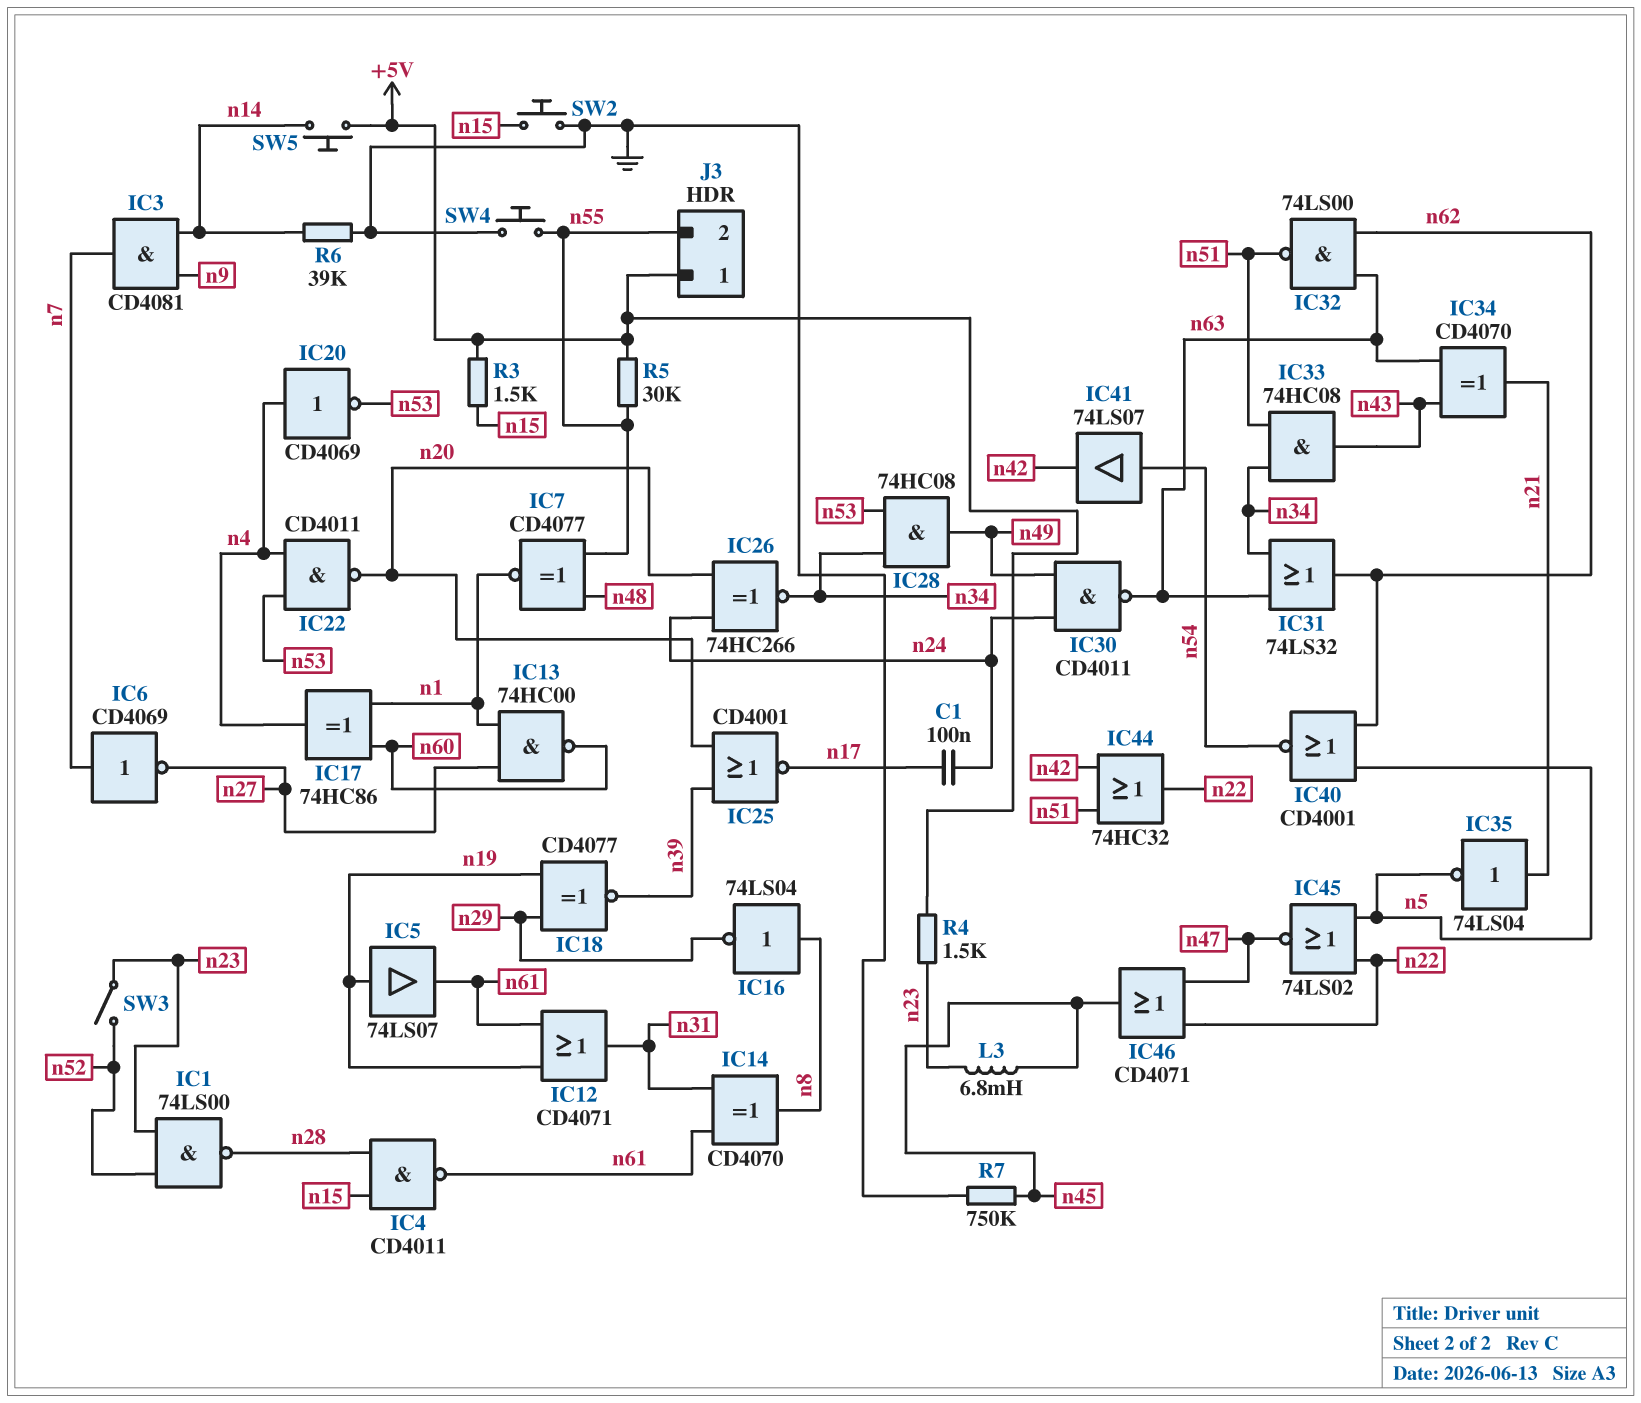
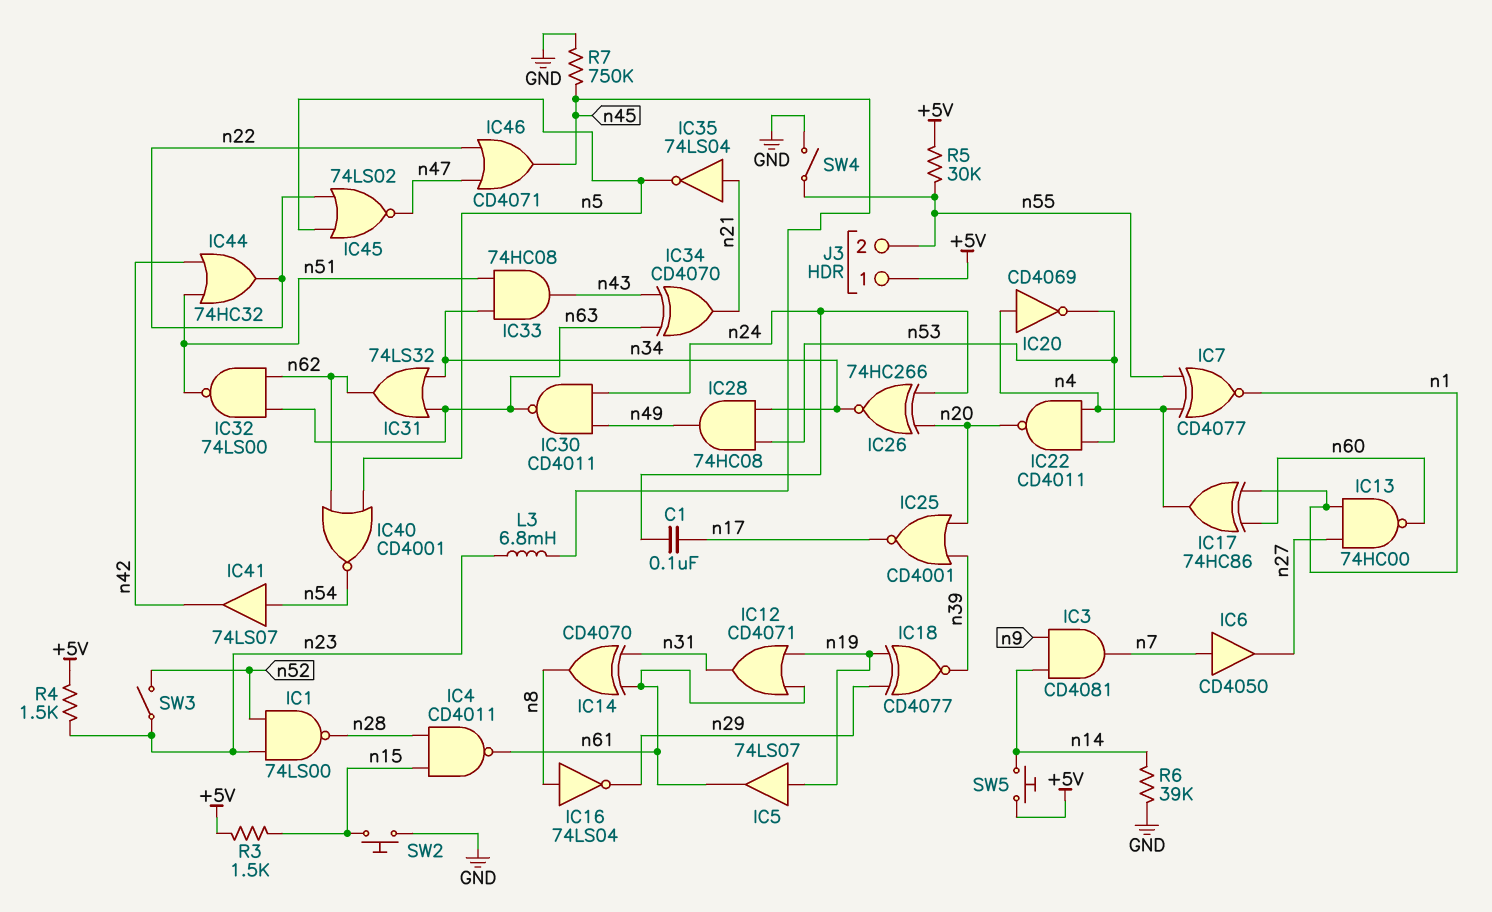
IC6: NOT CD4069 (in n7, out n27) -> buffer CD4050 (in n7, out n27)
IC7: XNOR CD4077 (in n48, in n55, out n1) -> XNOR CD4077 (in n4, in n55, out n1)
SW4: button (GND, n55) -> switch (GND, n55)

